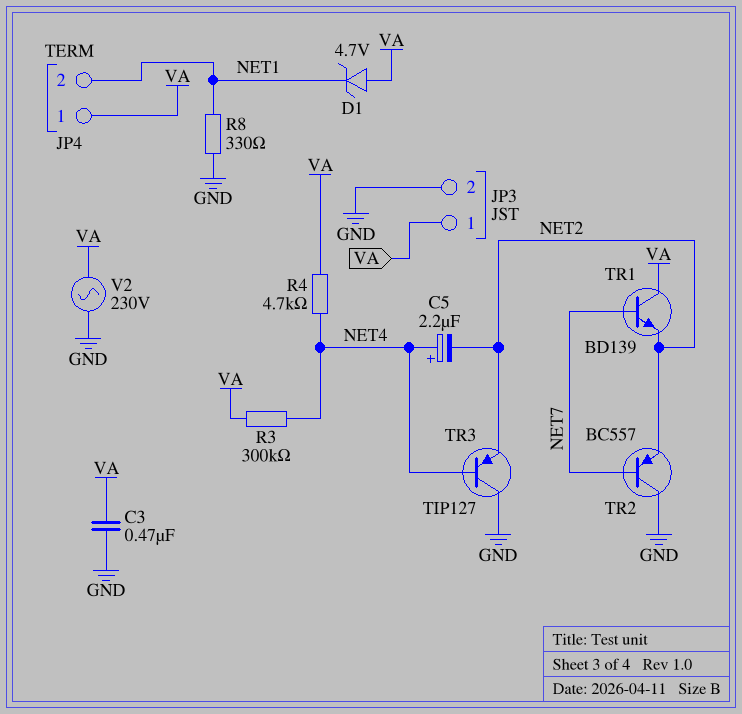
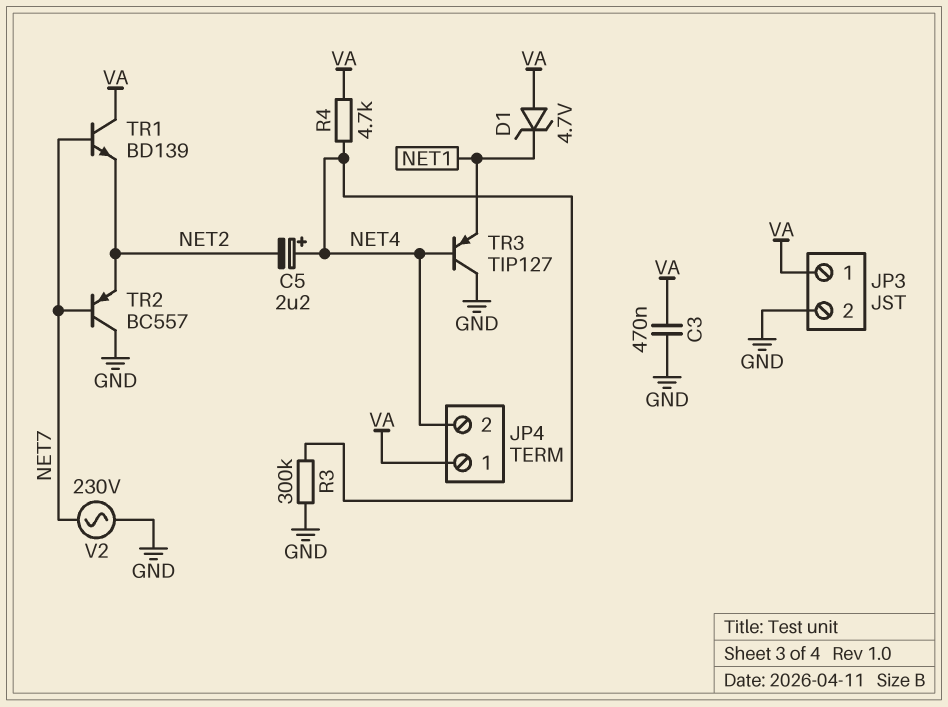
JP4 pin 2: NET1 -> NET4
R3: 300k (NET4, VA) -> 300k (GND, NET4)
R8: 330 (GND, NET1) -> none
TR3: PNP TIP127 (B NET4, C GND, E NET2) -> PNP TIP127 (B NET4, C GND, E NET1)
V2: AC 230V (GND, VA) -> AC 230V (GND, NET7)

